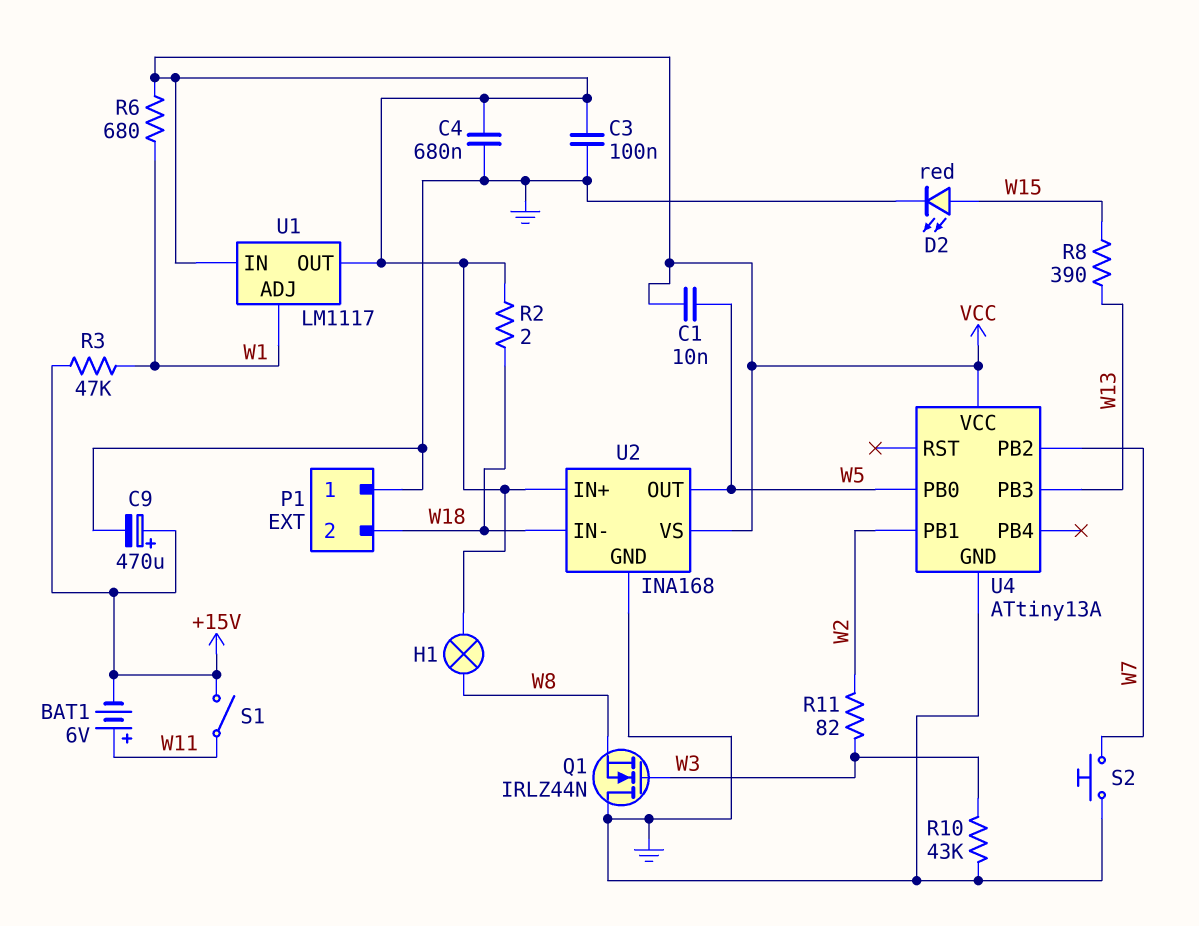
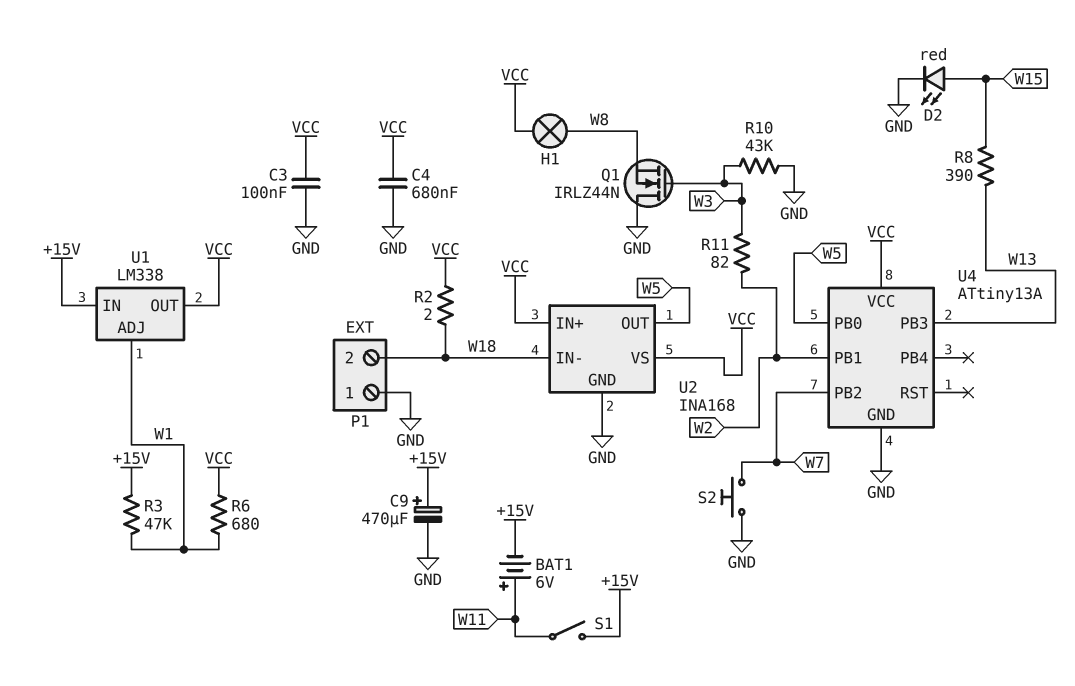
C1: 10nF (VCC, W5) -> none
U1: LM1117 -> LM338
U1 pin IN: VCC -> +15V

